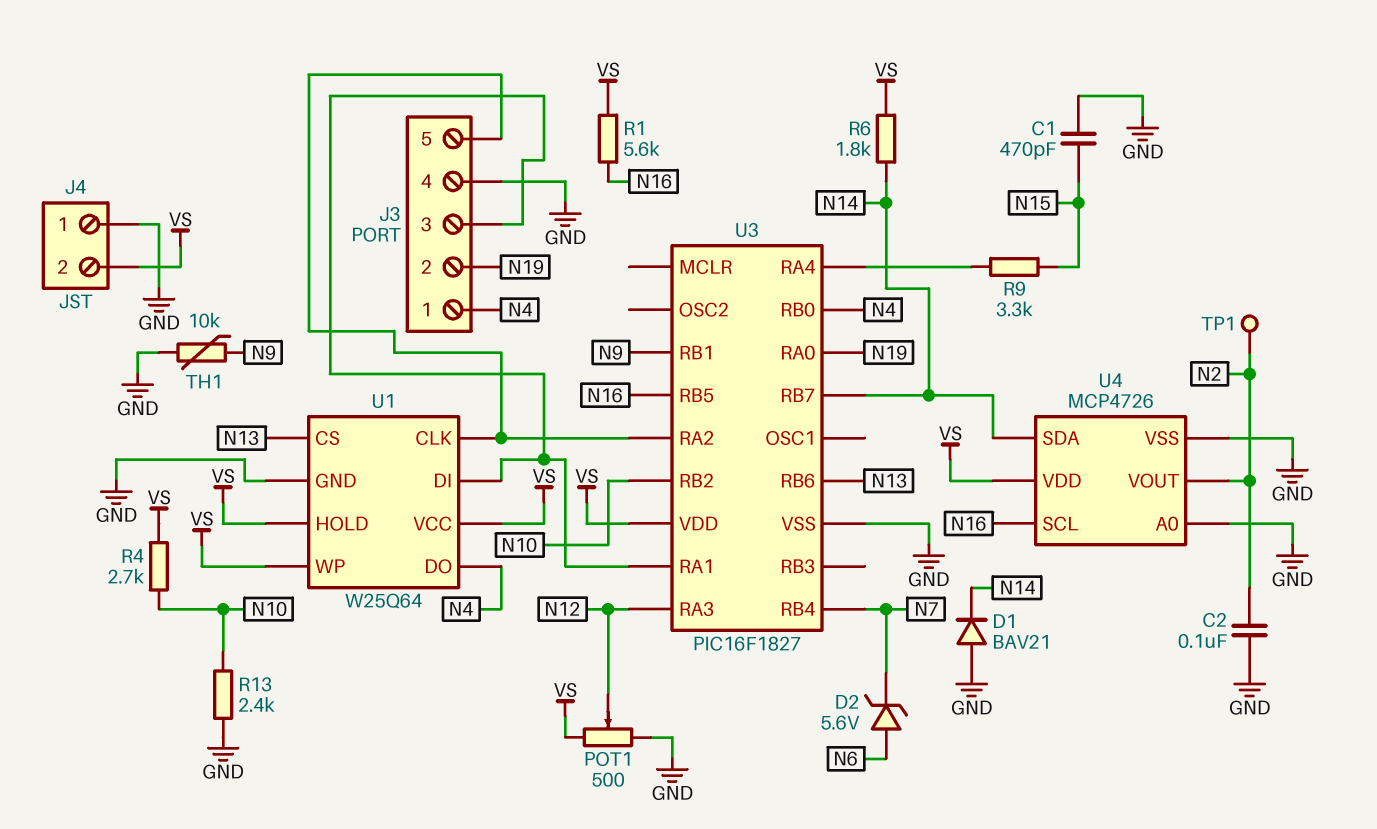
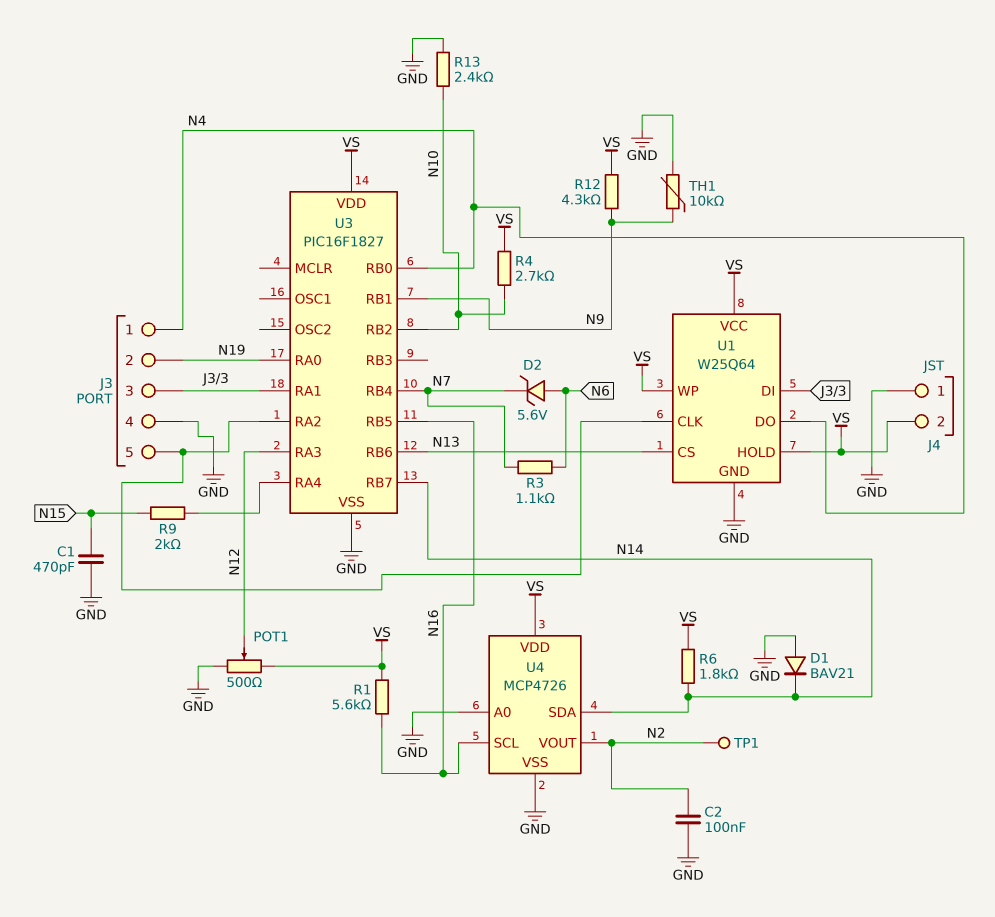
R3: none -> 1.1k (N6, N7)
R9: 3.3k (N15, U3/RA4) -> 2k (N15, U3/RA4)
R12: none -> 4.3k (N9, VS)

